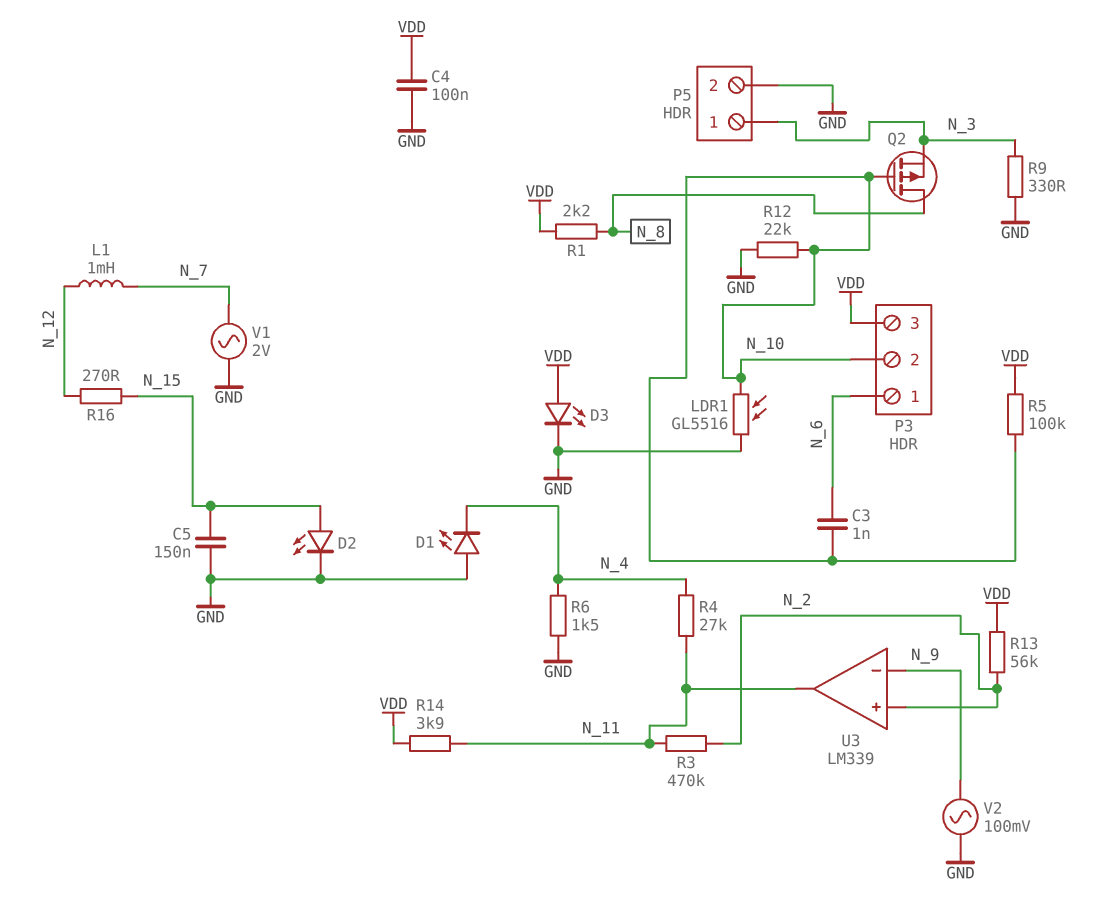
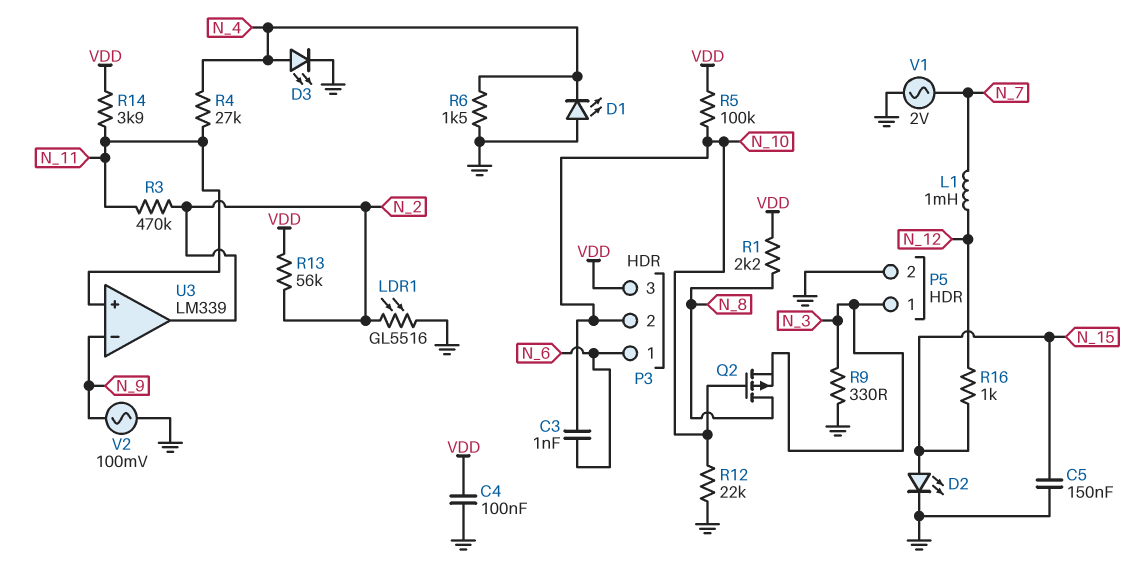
D3: LED (A VDD, K GND) -> LED (A N_4, K GND)
LDR1: GL5516 (GND, N_10) -> GL5516 (GND, N_2)
R16: 270 (N_12, N_15) -> 1k (N_12, N_15)
U3 pin in+: N_2 -> N_11
U3 pin out: N_11 -> N_2

